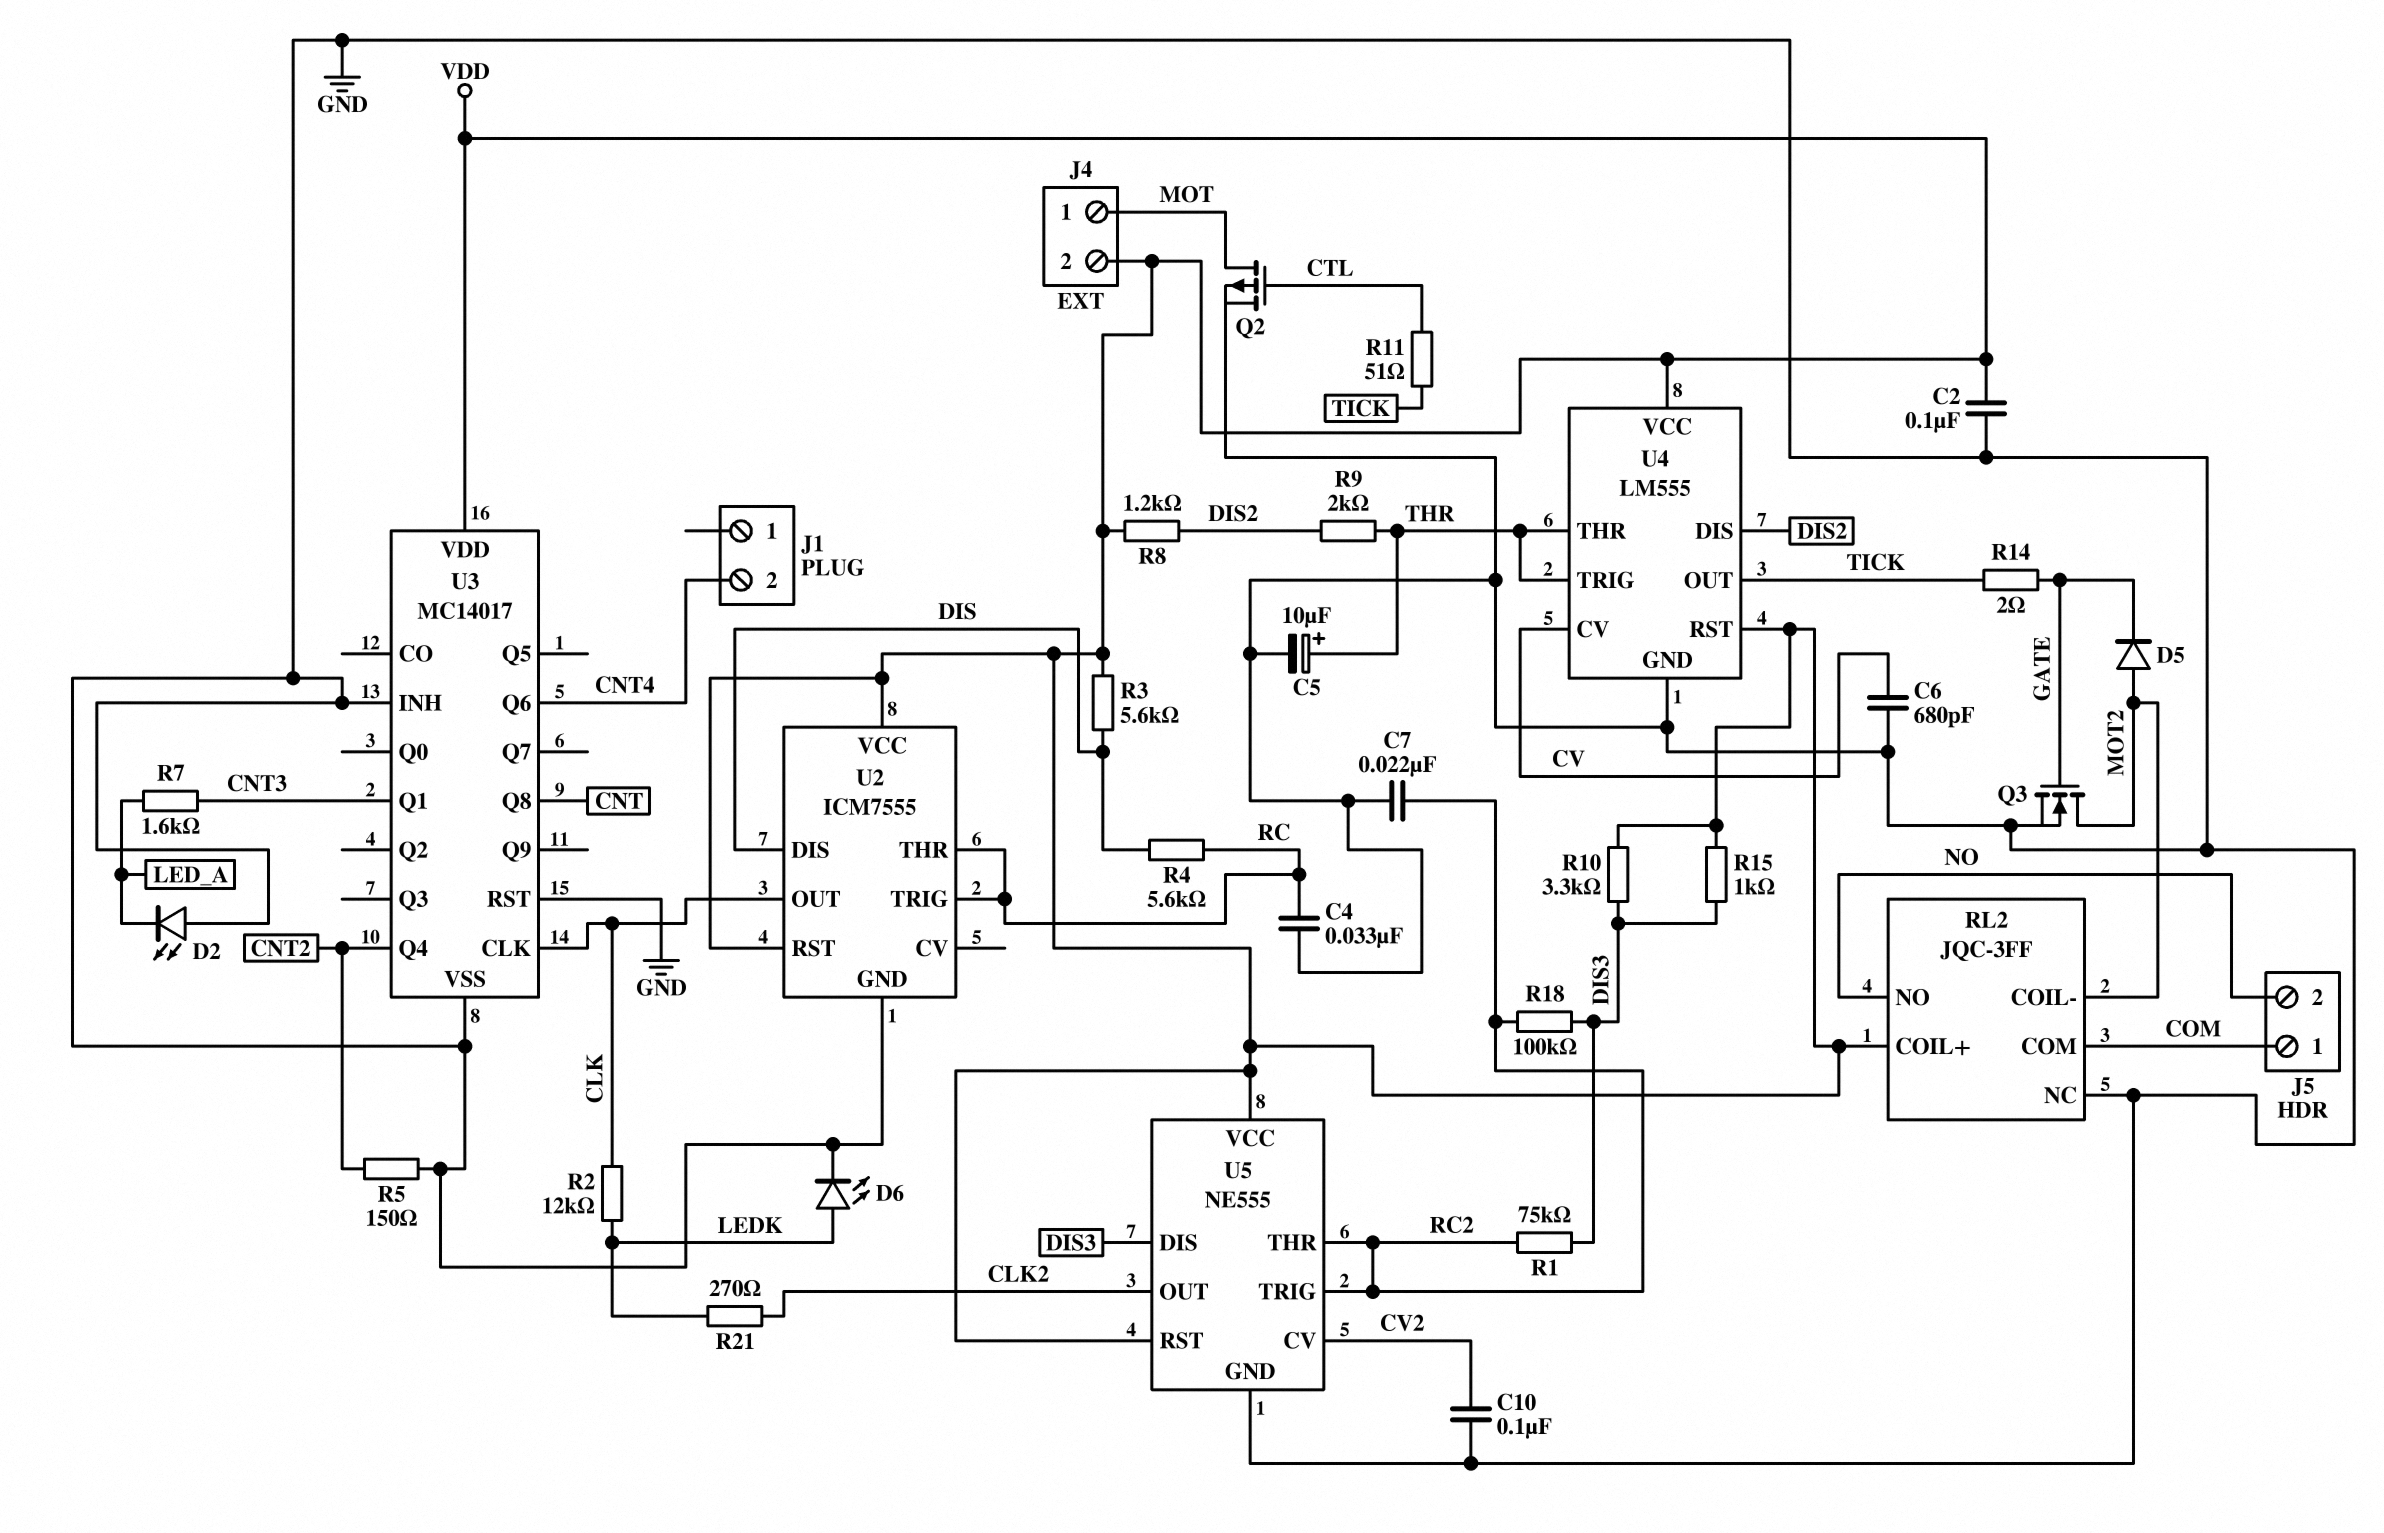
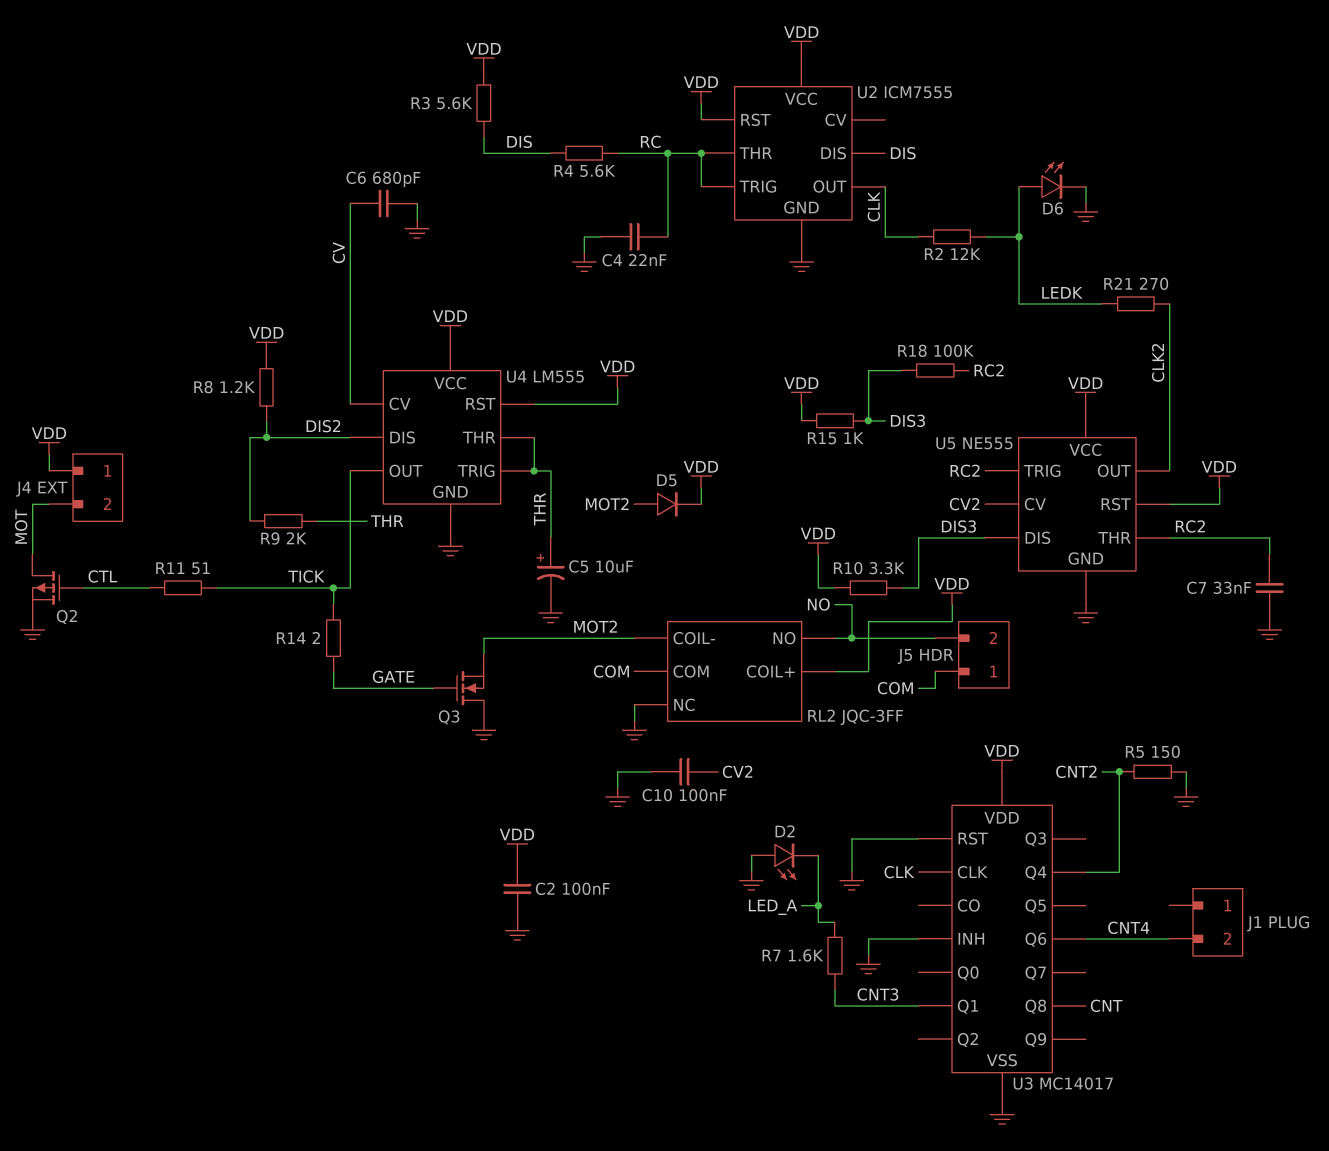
C4: 33nF (GND, RC) -> 22nF (GND, RC)
C7: 22nF (GND, RC2) -> 33nF (GND, RC2)
D5: diode (A MOT2, K GATE) -> diode (A MOT2, K VDD)
J4 pin 1: MOT -> VDD
J4 pin 2: VDD -> MOT
Q3: NMOS (G GATE, D MOT2, S GND) -> NMOS (G GATE, D GND, S MOT2)
R1: 75k (DIS3, RC2) -> none

